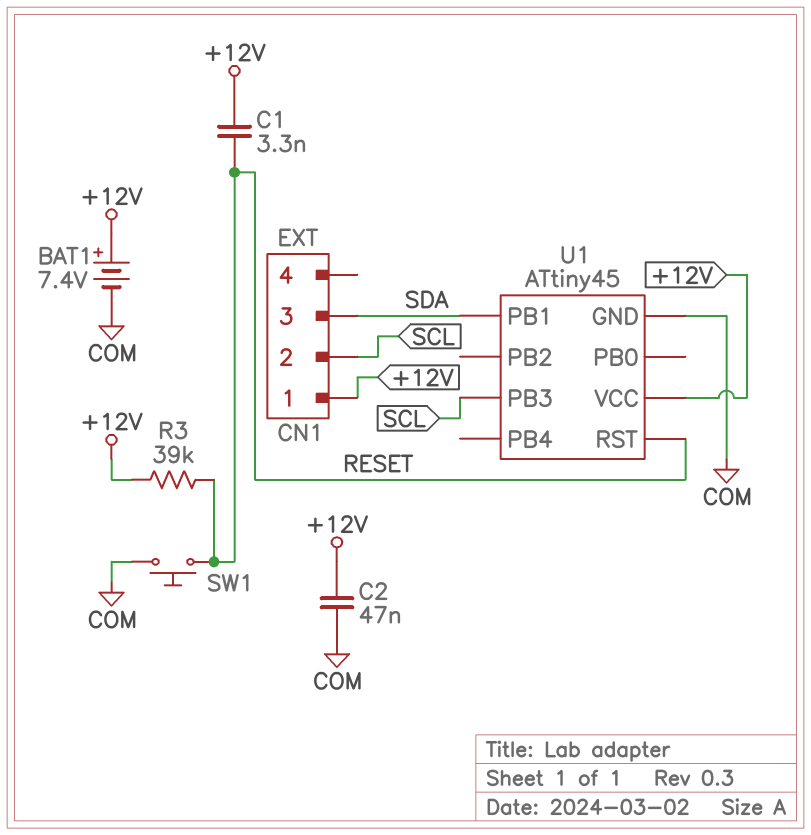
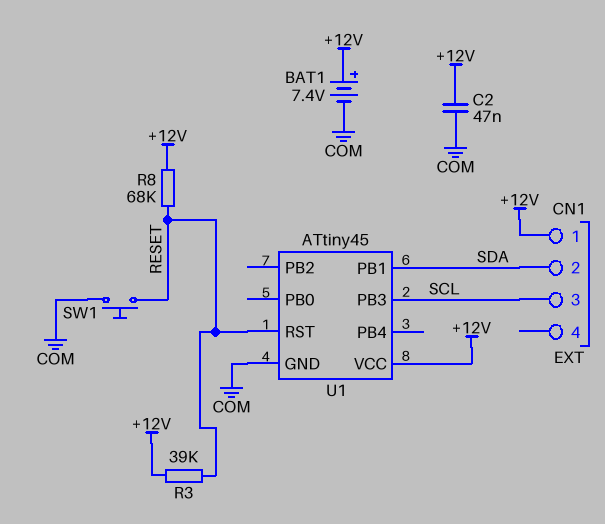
C1: 3.3nF (+12V, RESET) -> none
CN1 pin 2: SCL -> SDA
CN1 pin 3: SDA -> SCL
R8: none -> 68k (+12V, RESET)

